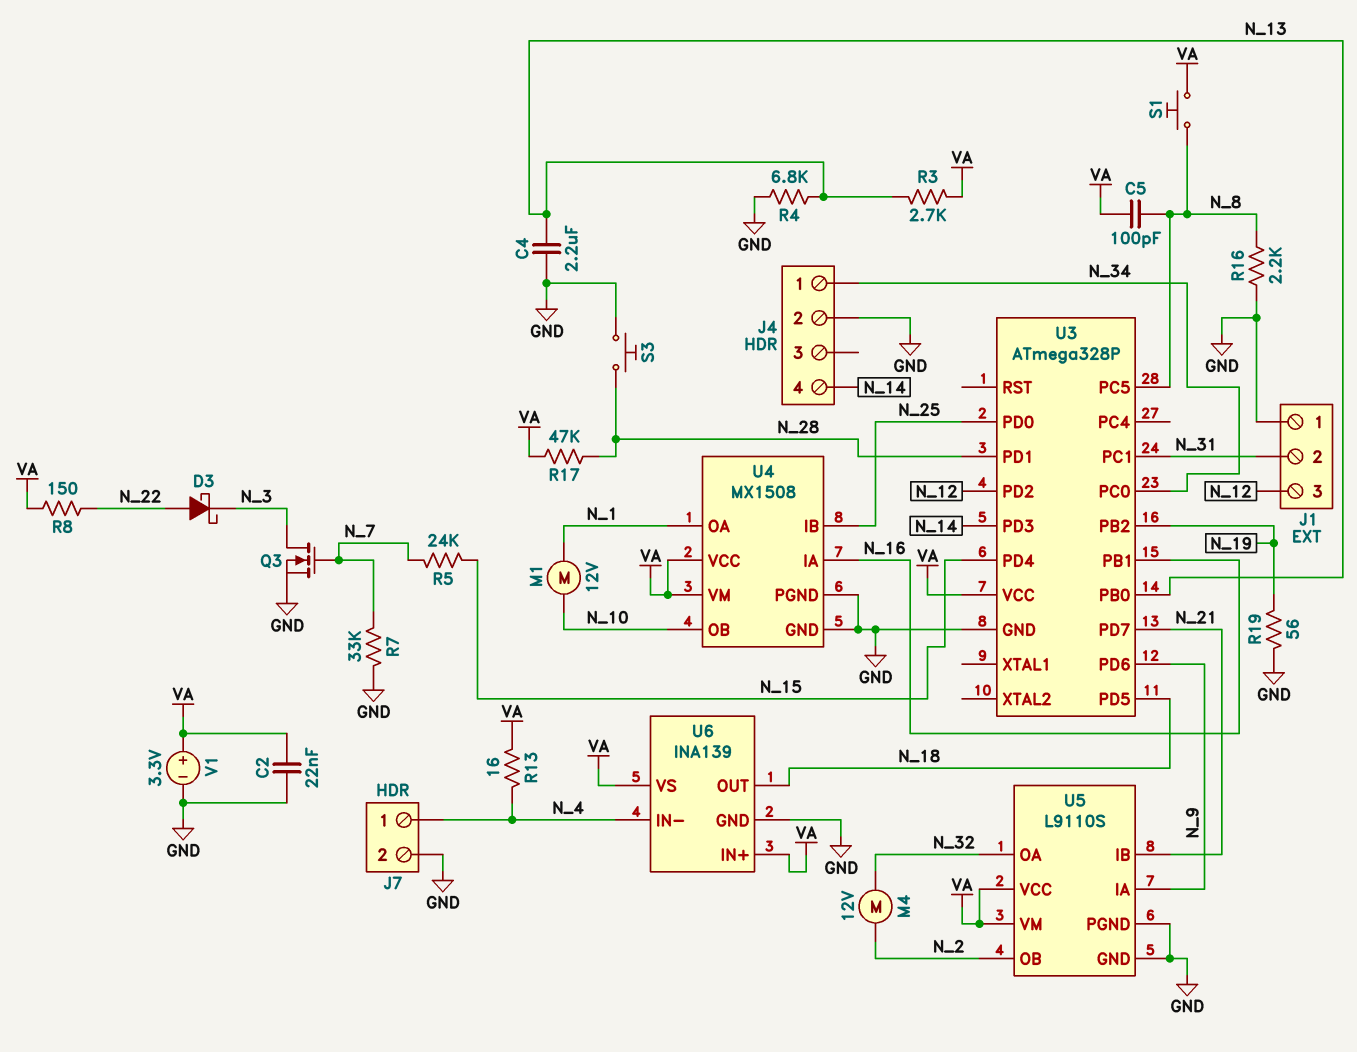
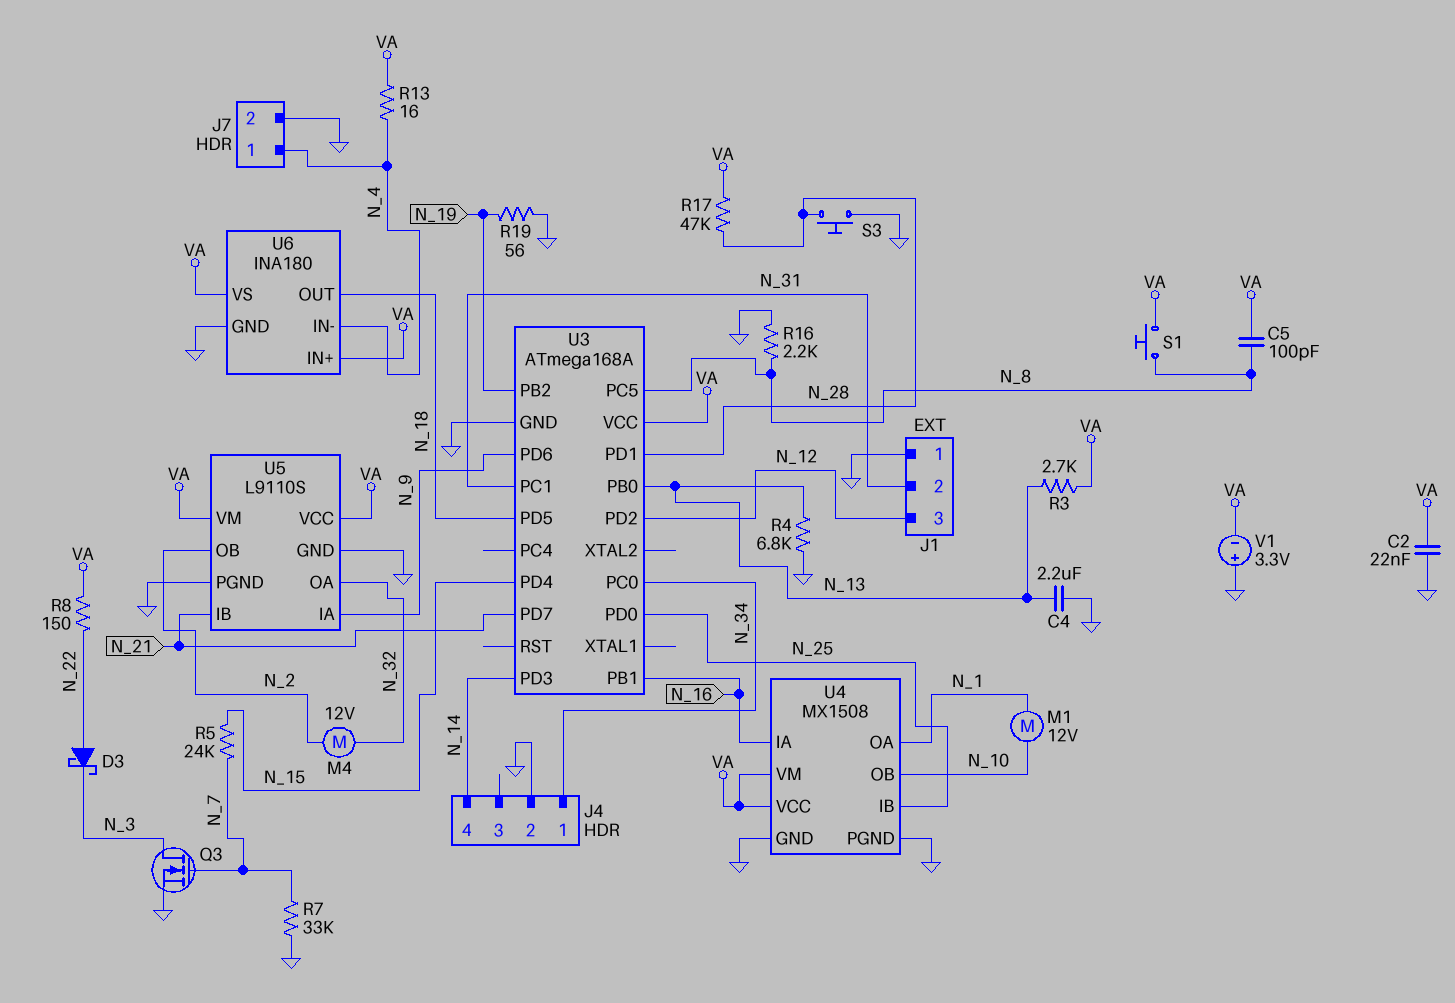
U3: ATmega328P -> ATmega168A
U6: INA139 -> INA180
V1: 3.3V (plus VA, minus GND) -> 3.3V (plus GND, minus VA)

